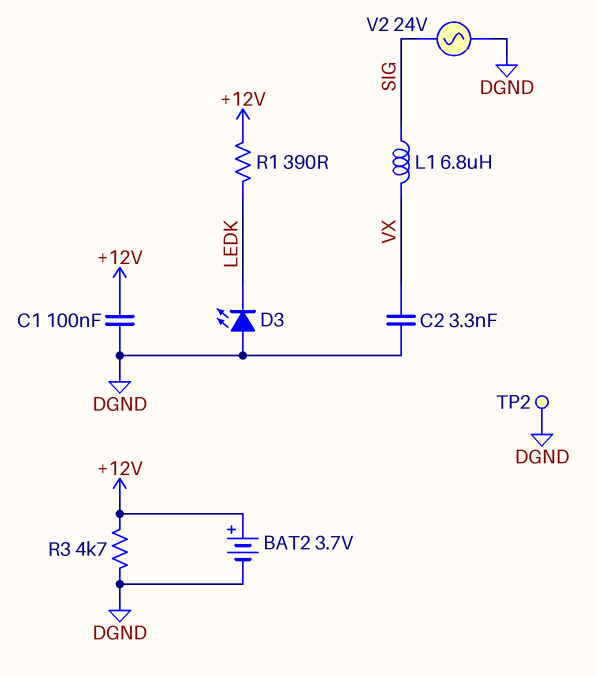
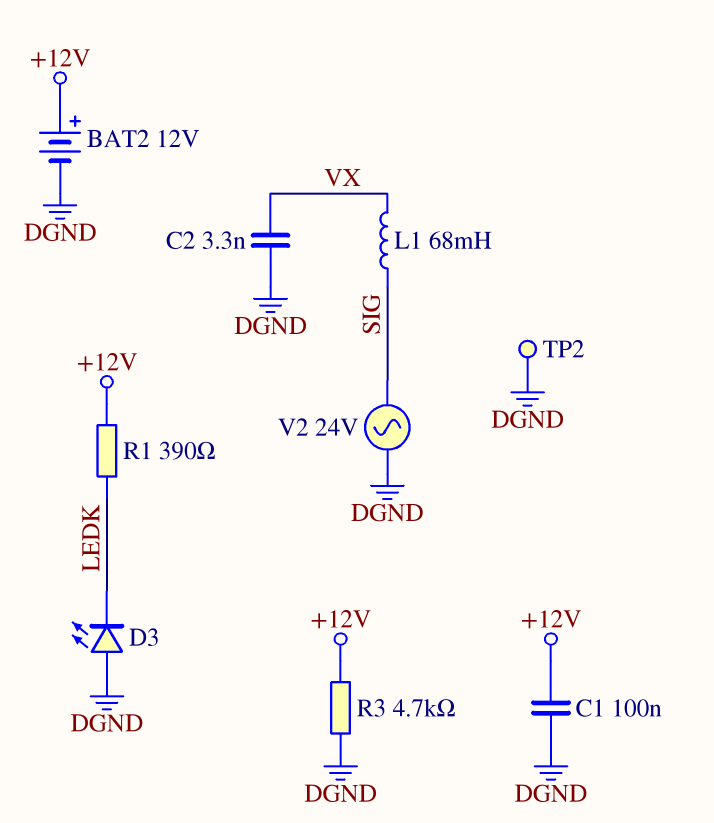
BAT2: 3.7V (plus +12V, minus DGND) -> 12V (plus +12V, minus DGND)
L1: 6.8uH (SIG, VX) -> 68mH (SIG, VX)

